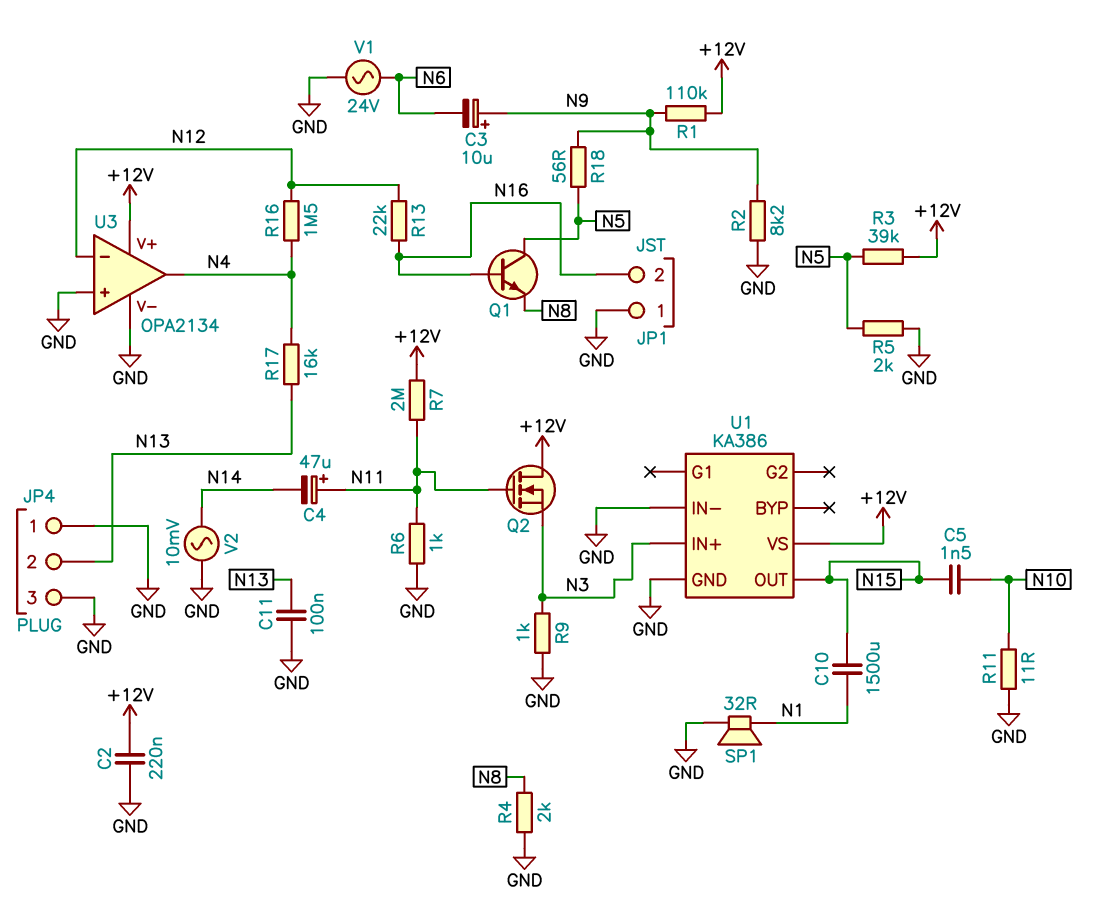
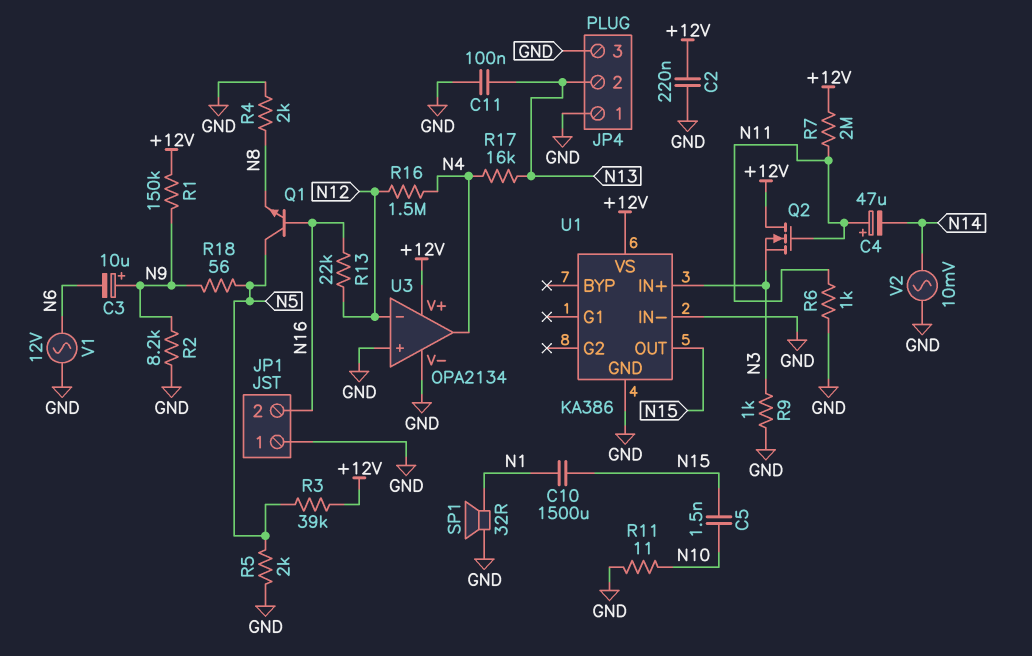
R1: 110k (+12V, N9) -> 150k (+12V, N9)
V1: AC 24V (GND, N6) -> AC 12V (GND, N6)

